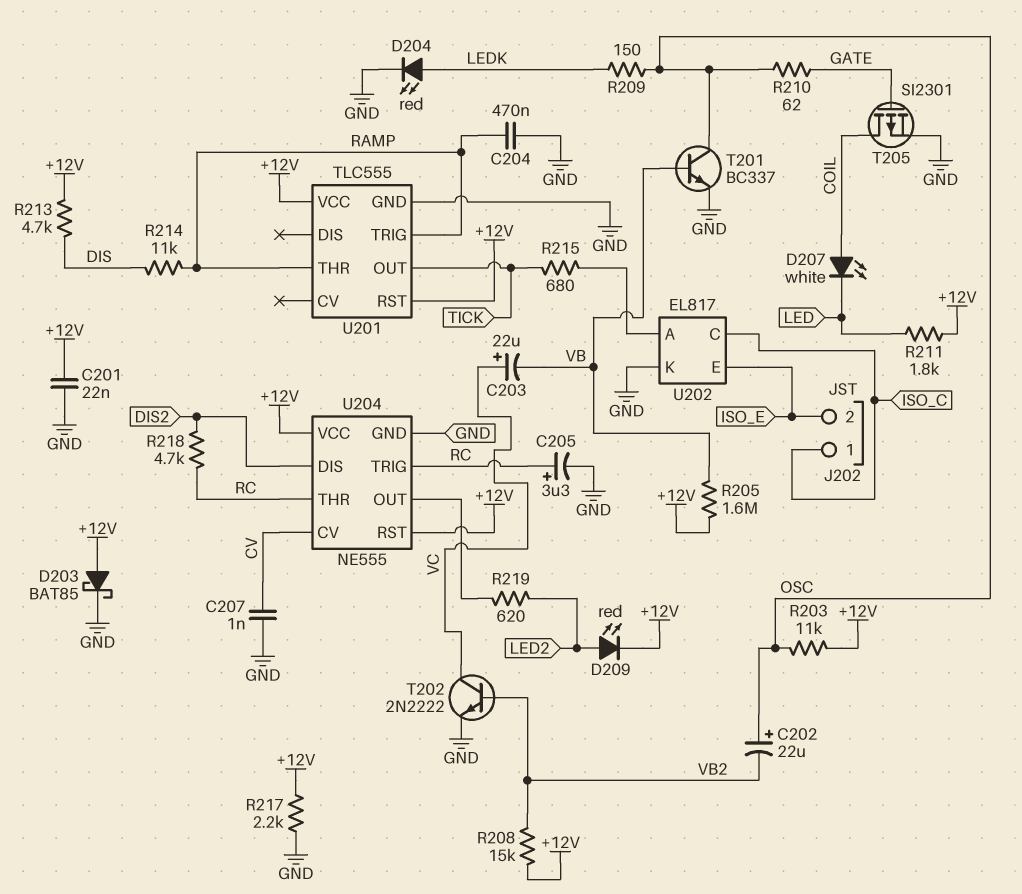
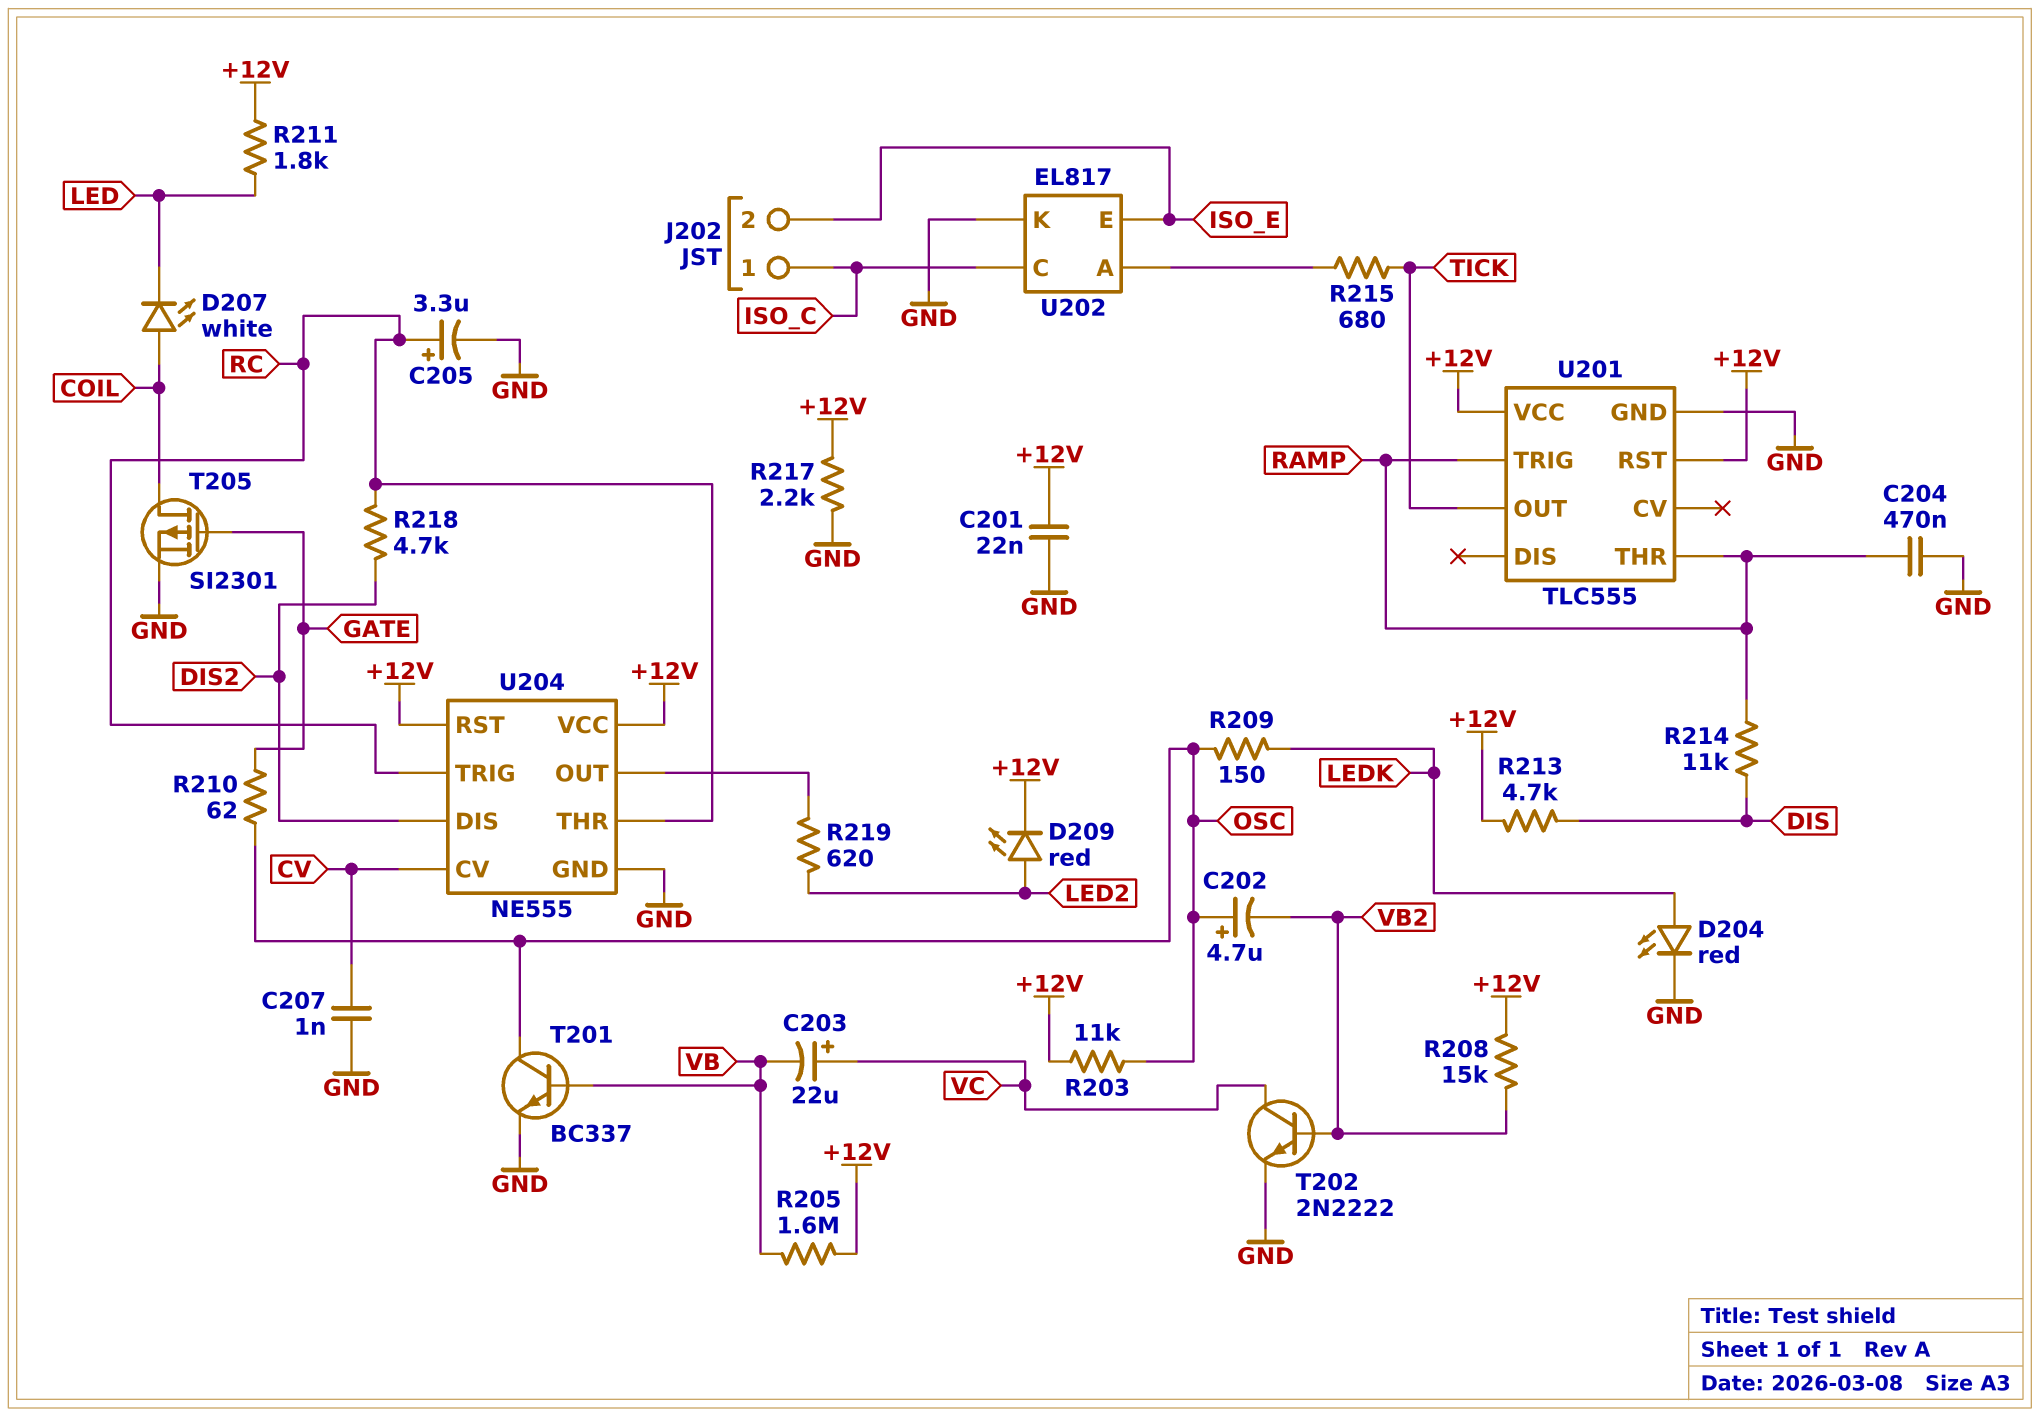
C202: 22uF (plus OSC, minus VB2) -> 4.7uF (plus OSC, minus VB2)
D203: schottky BAT85 (A +12V, K GND) -> none

